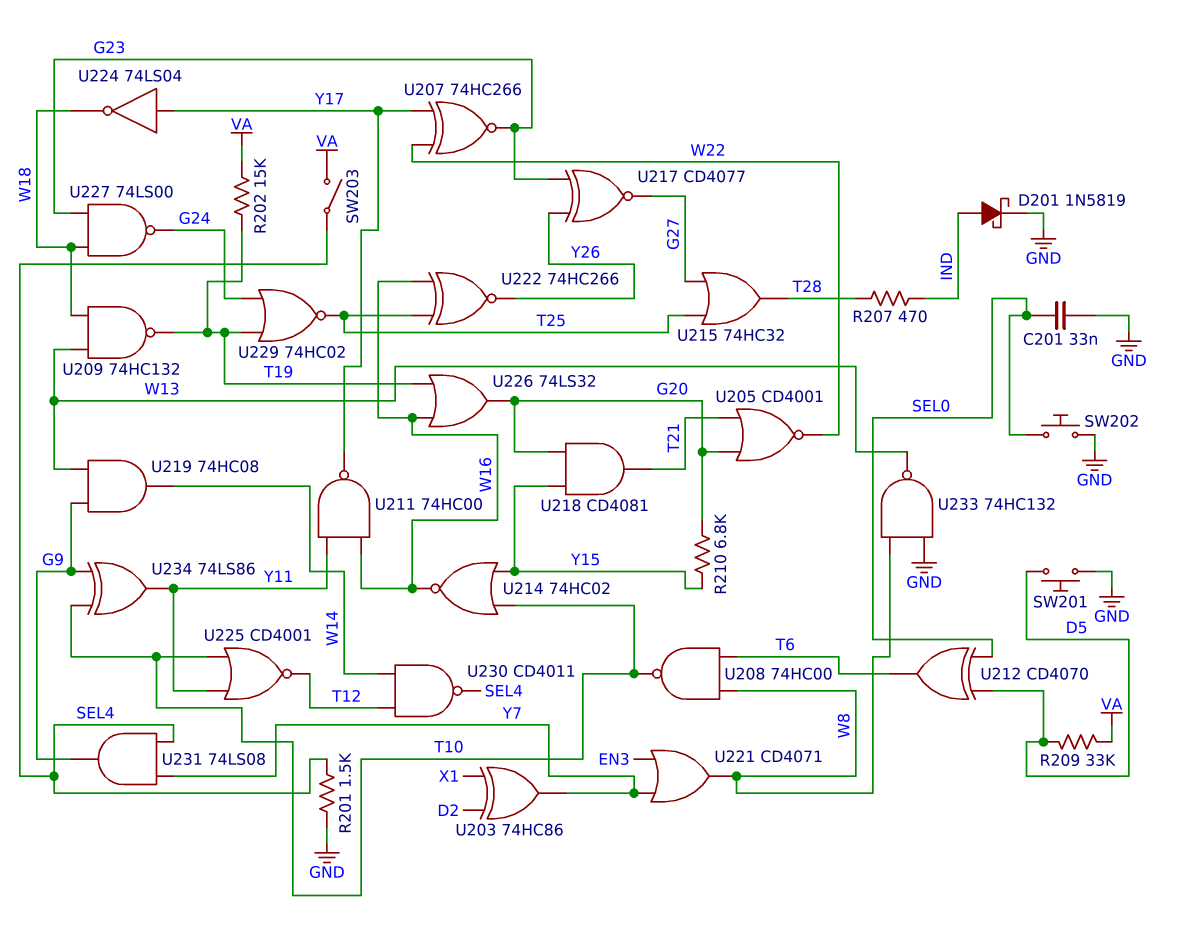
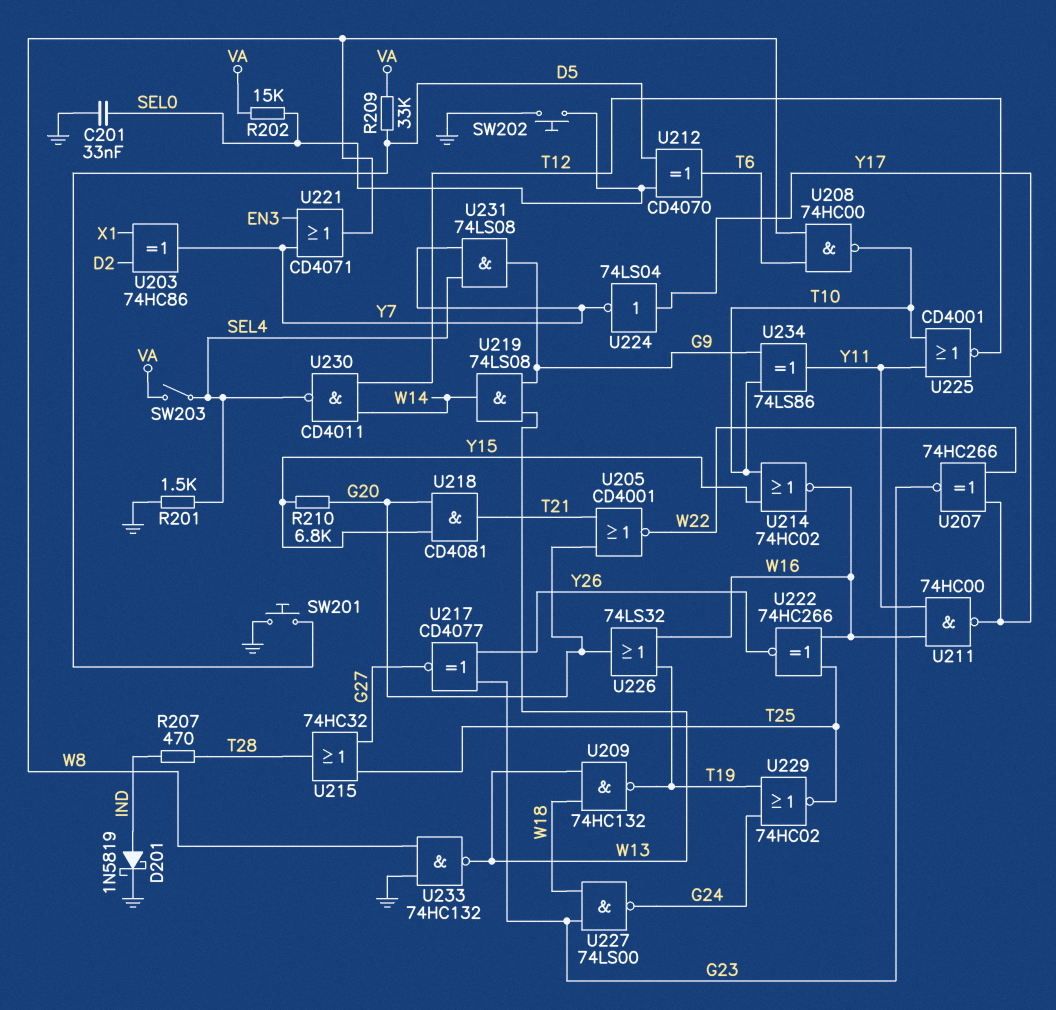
R202: 15k (T19, VA) -> 15k (SEL0, VA)
U219: AND 74HC08 (in G9, in W13, out W14) -> AND 74LS08 (in G9, in W13, out W14)
U224: NOT 74LS04 (in Y17, out W18) -> NOT 74LS04 (in Y17, out Y7)

